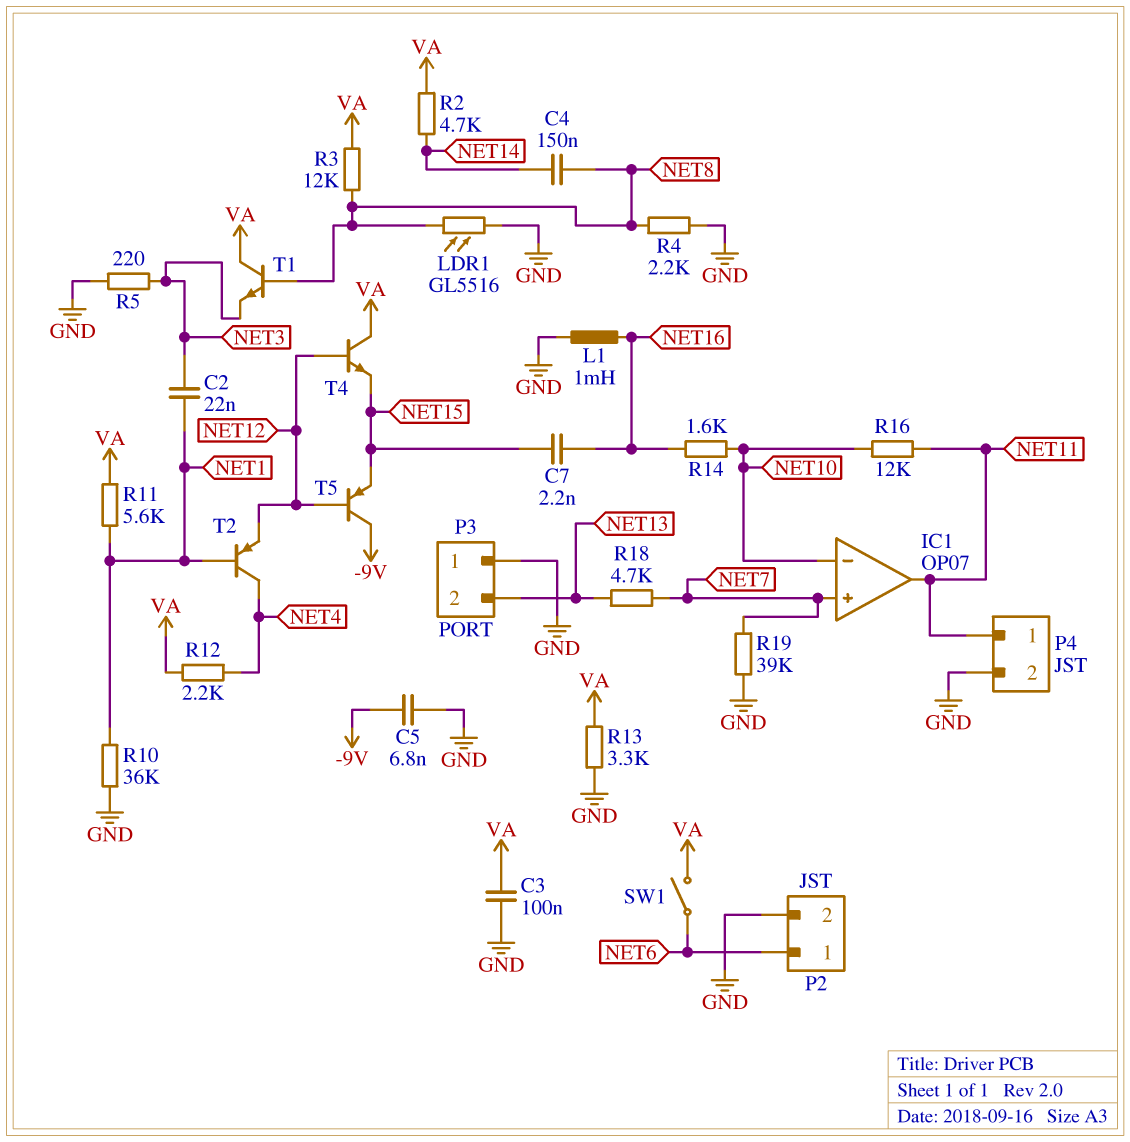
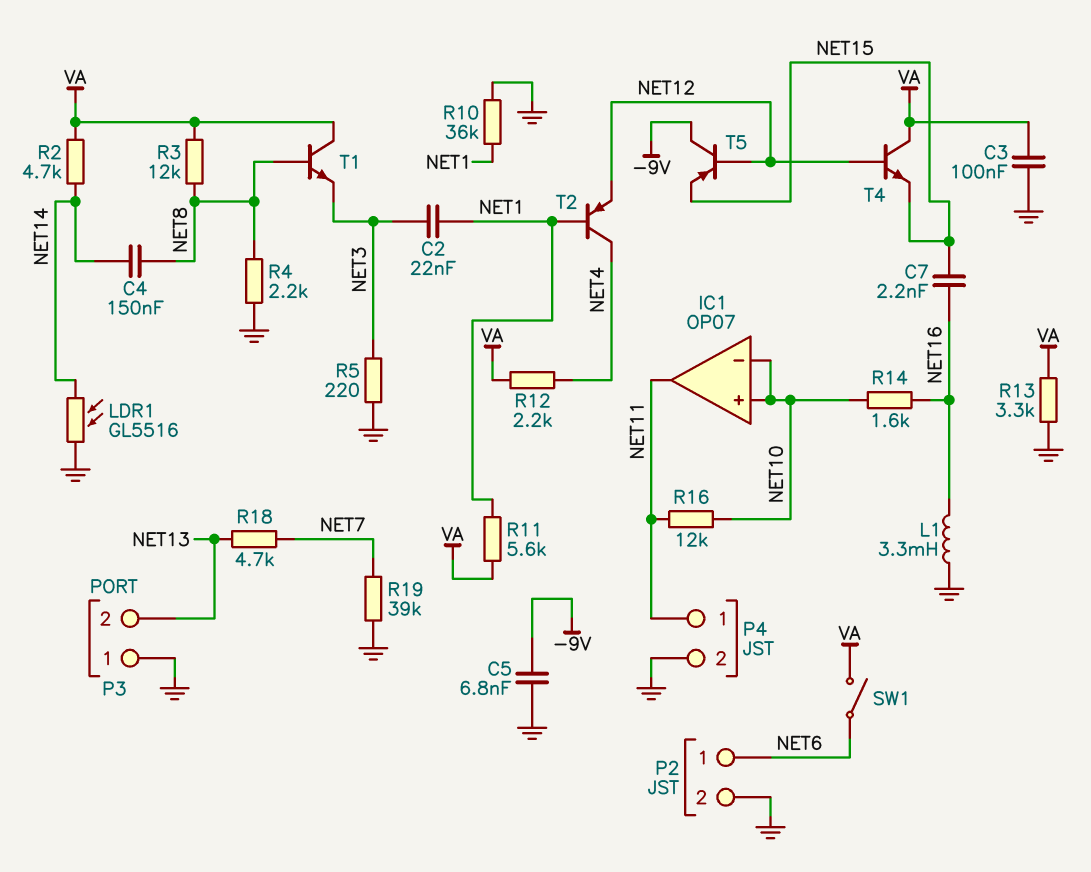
IC1 pin in+: NET7 -> NET10
L1: 1mH (GND, NET16) -> 3.3mH (GND, NET16)
LDR1: GL5516 (GND, NET8) -> GL5516 (GND, NET14)

